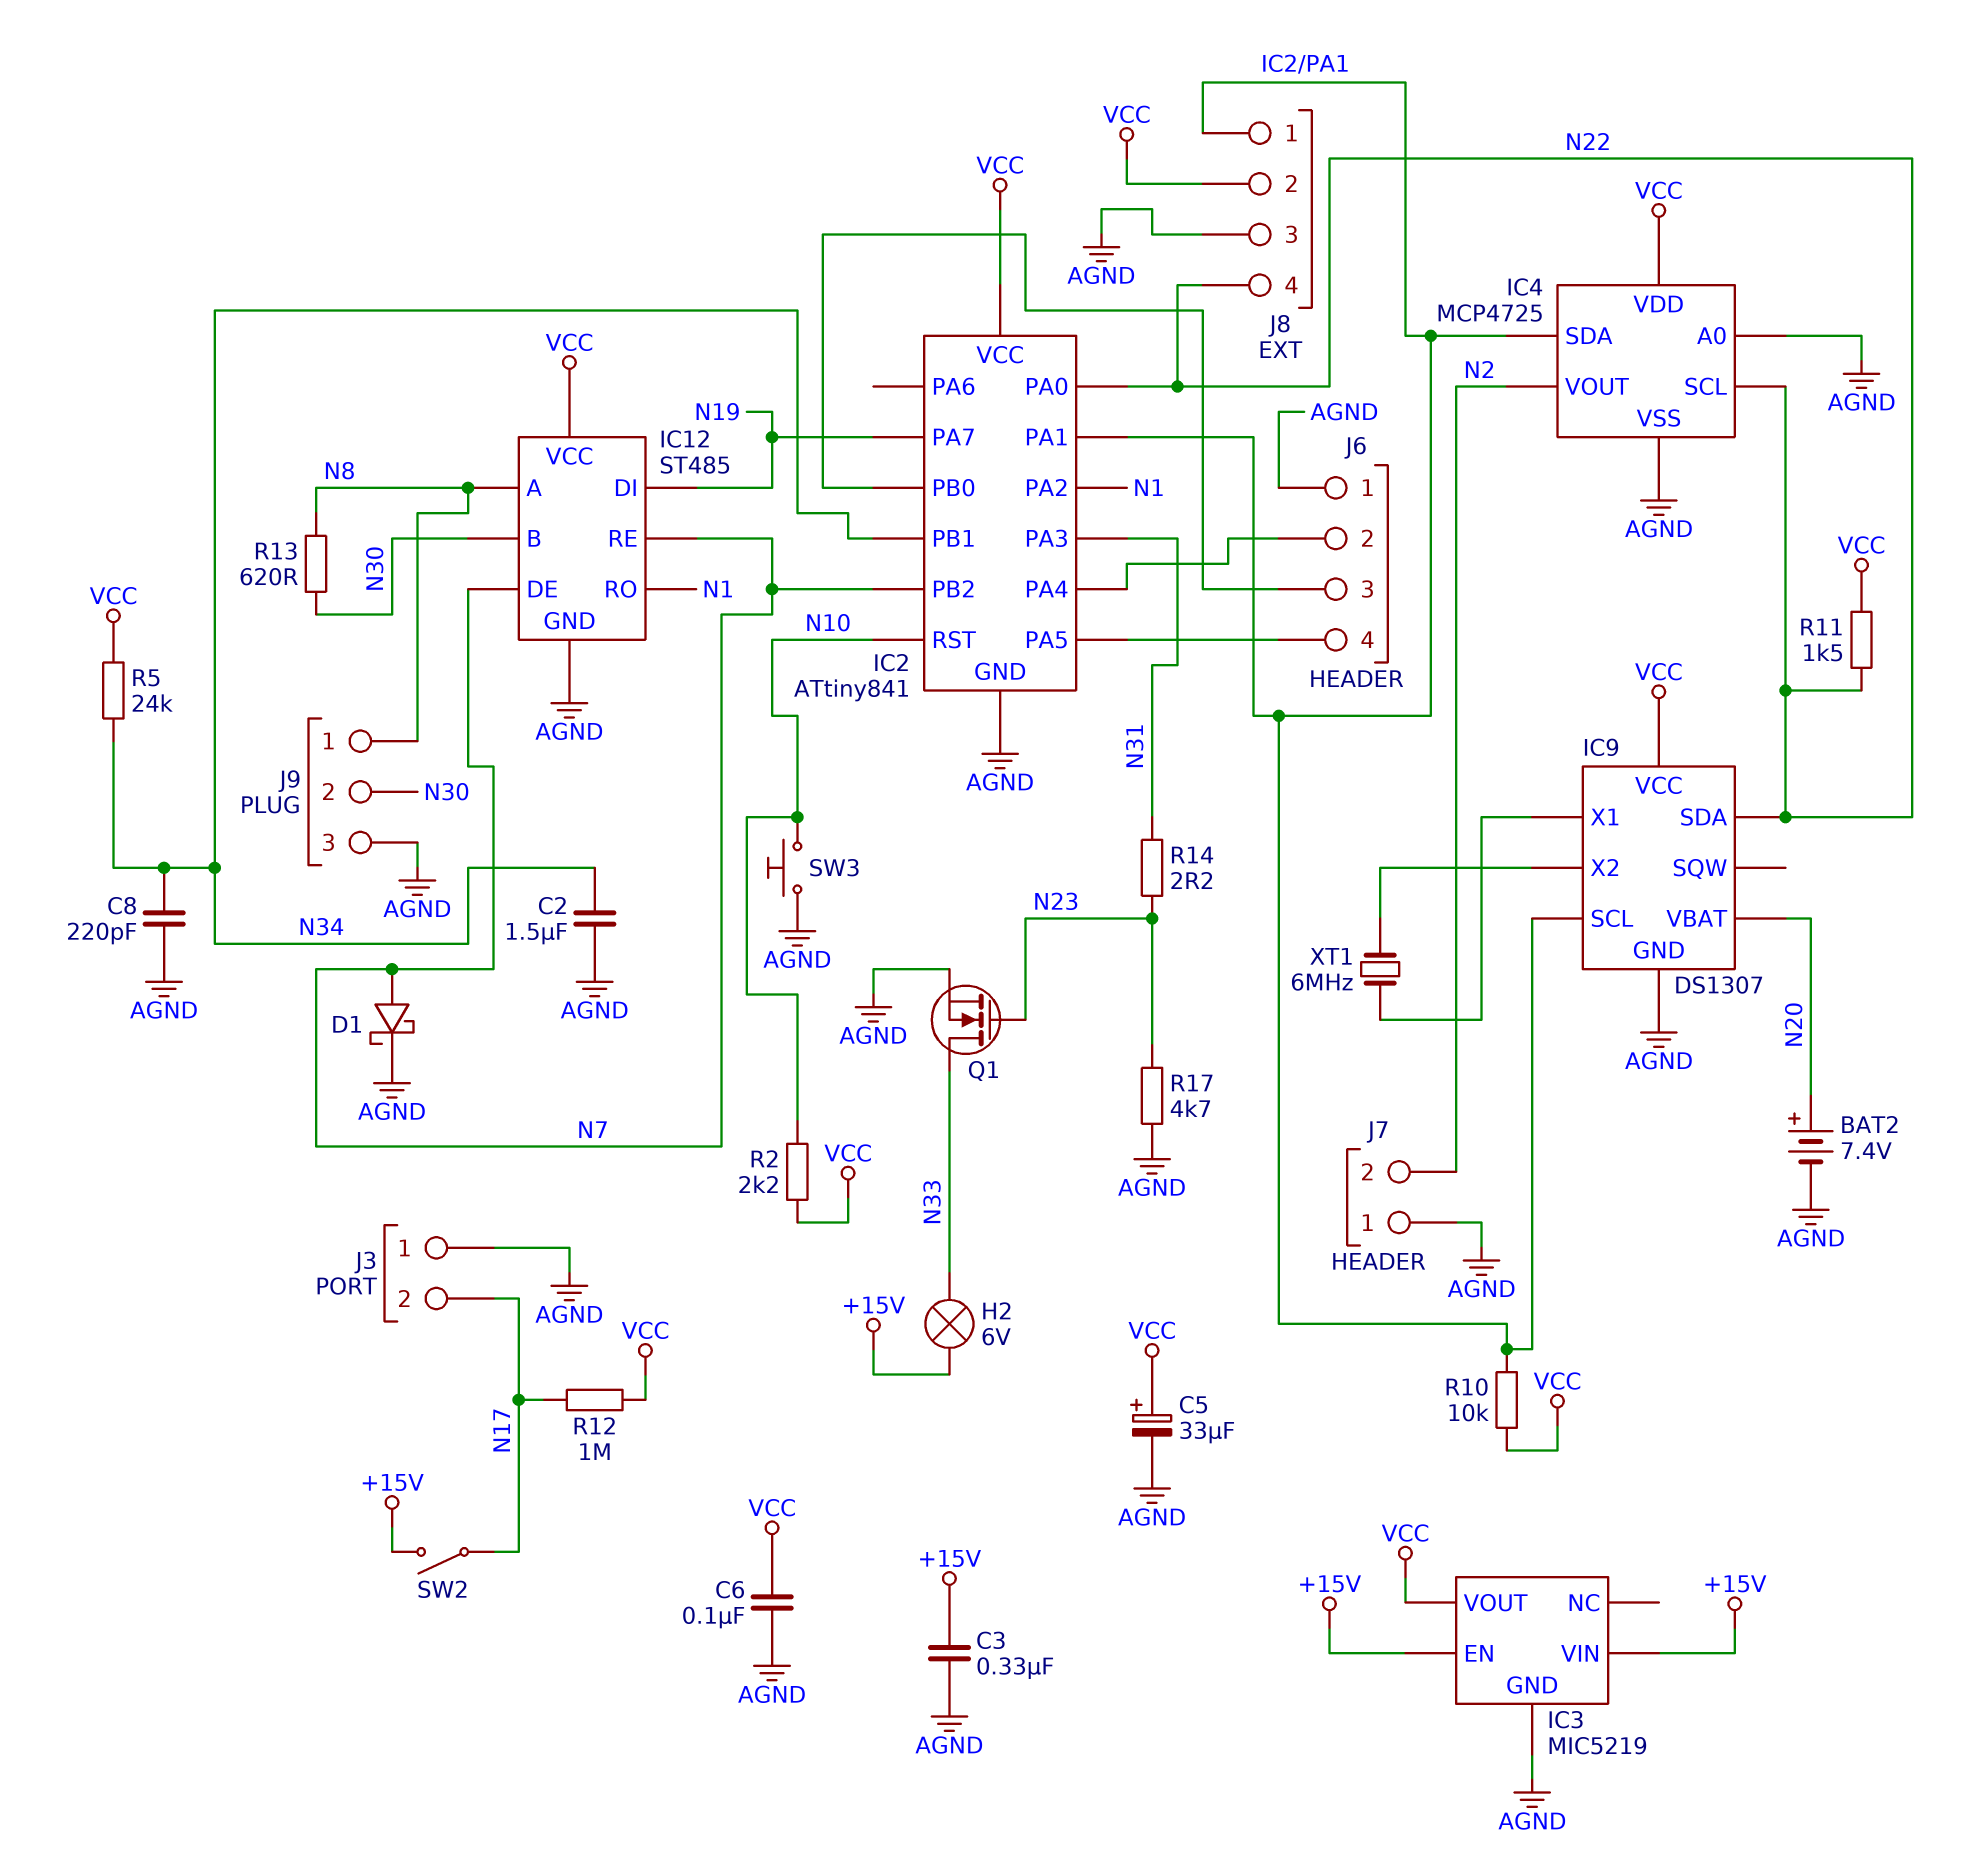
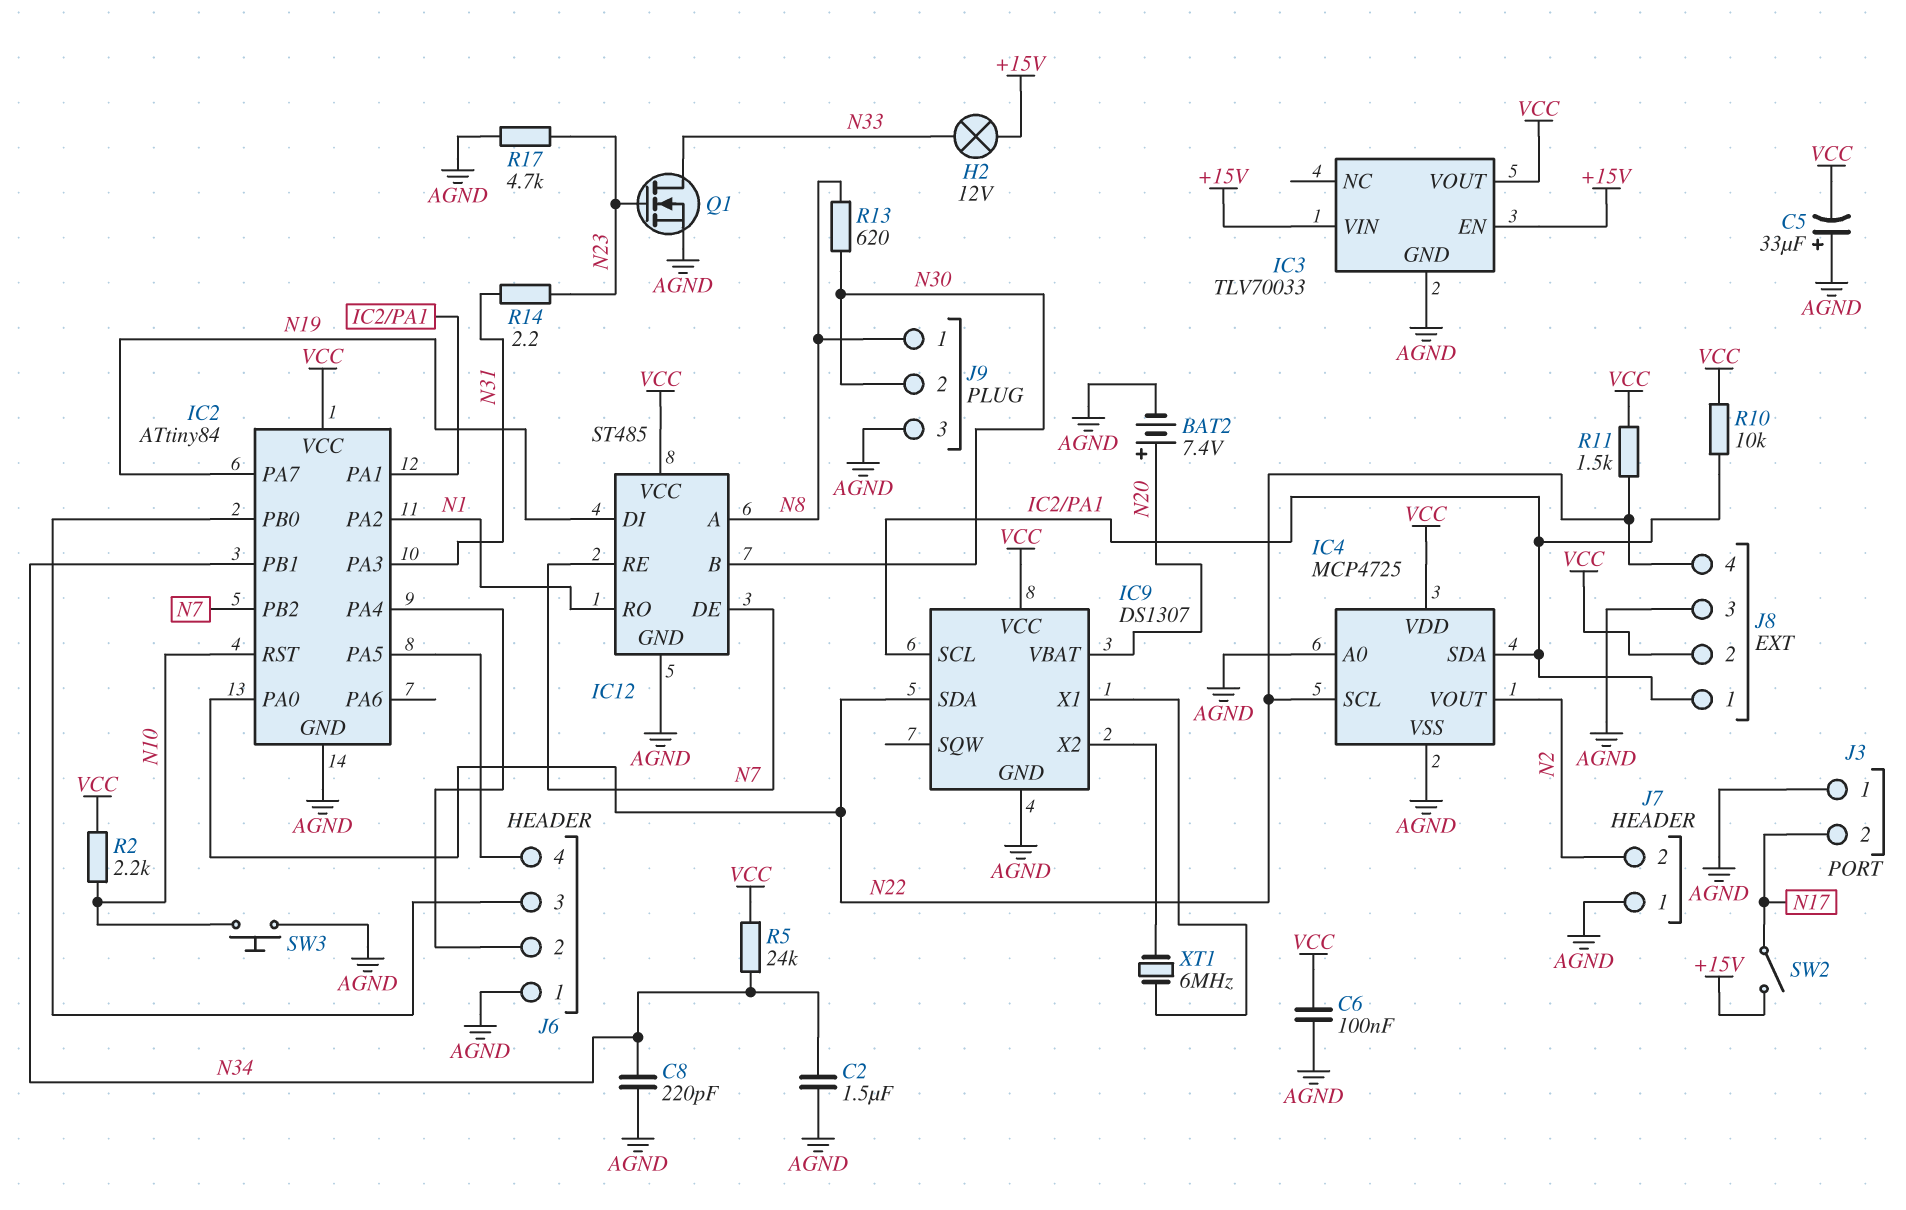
C3: 330nF (+15V, AGND) -> none
C5: 33uF (plus VCC, minus AGND) -> 33uF (plus AGND, minus VCC)
D1: schottky (A N7, K AGND) -> none
H2: lamp 6V (+15V, N33) -> lamp 12V (+15V, N33)
IC2: ATtiny841 -> ATtiny84
IC3: MIC5219 -> TLV70033
R12: 1M (N17, VCC) -> none

